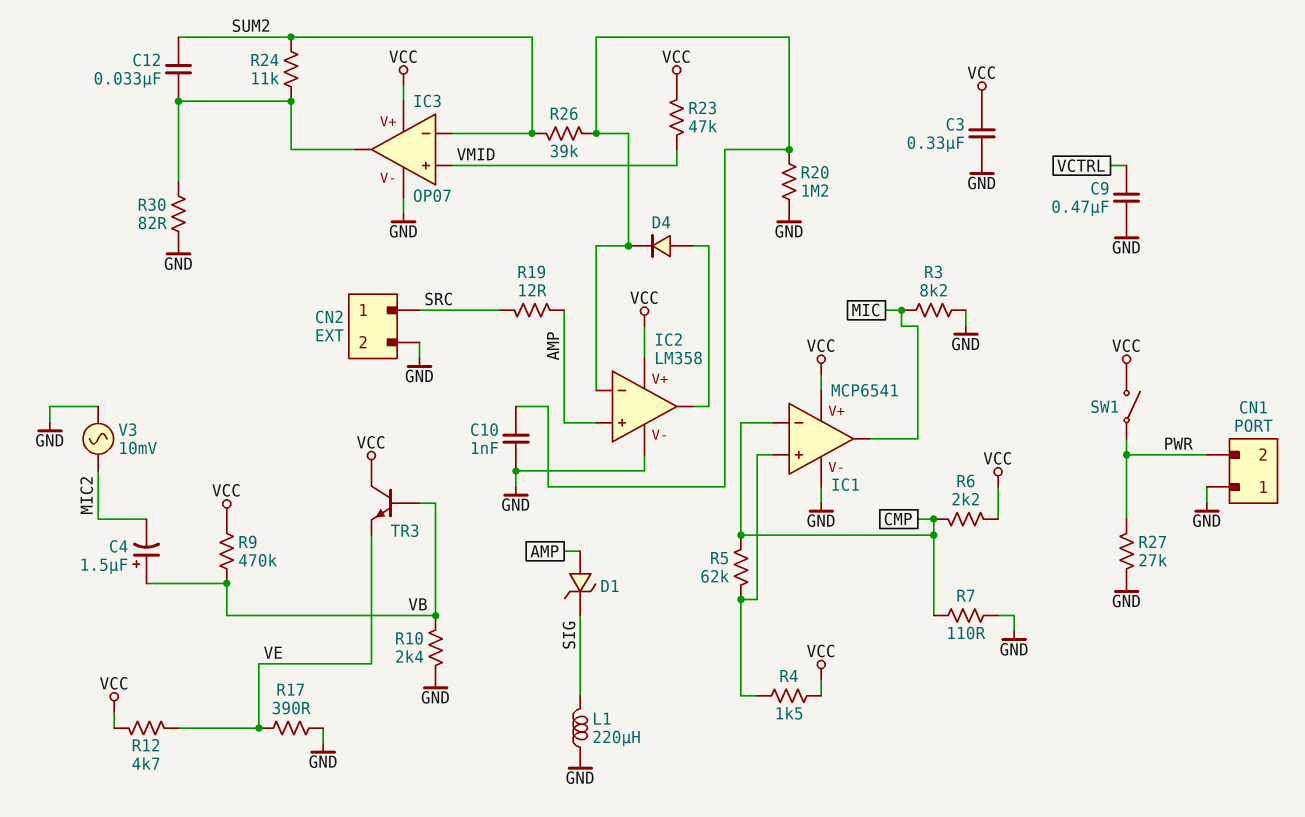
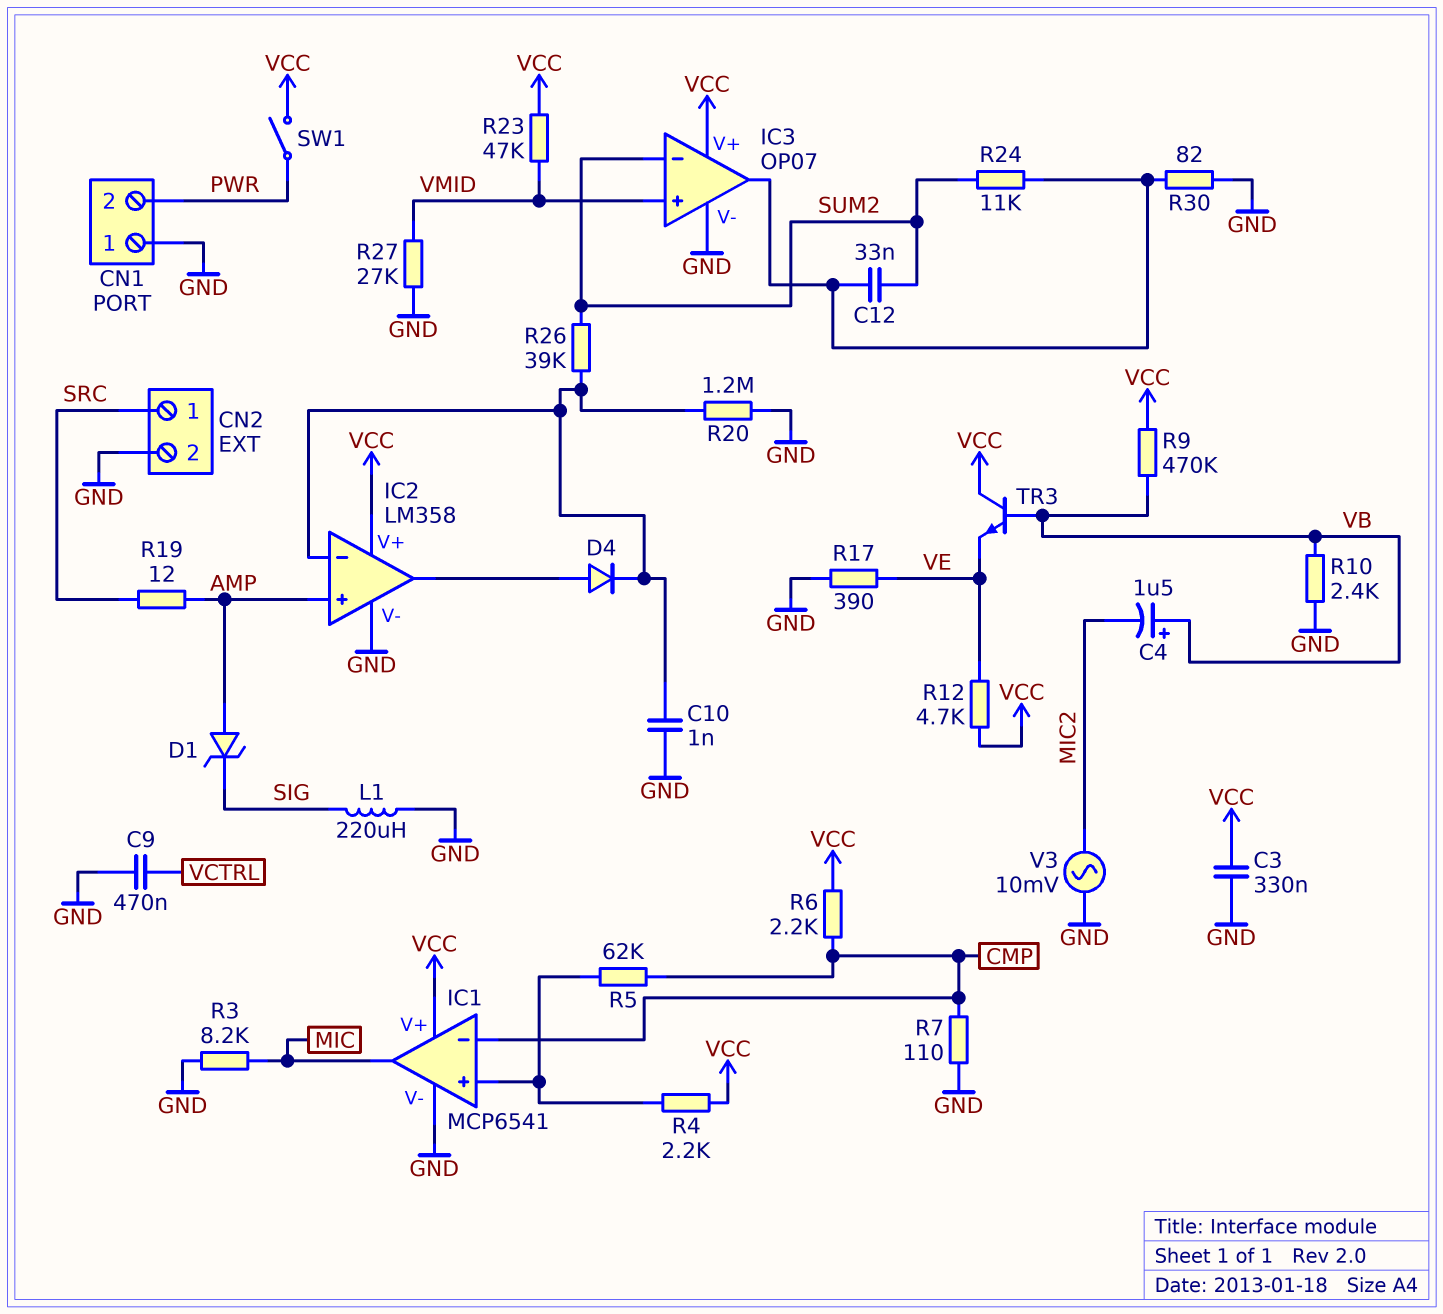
R4: 1.5k (IC1/in+, VCC) -> 2.2k (IC1/in+, VCC)
R27: 27k (GND, PWR) -> 27k (GND, VMID)

